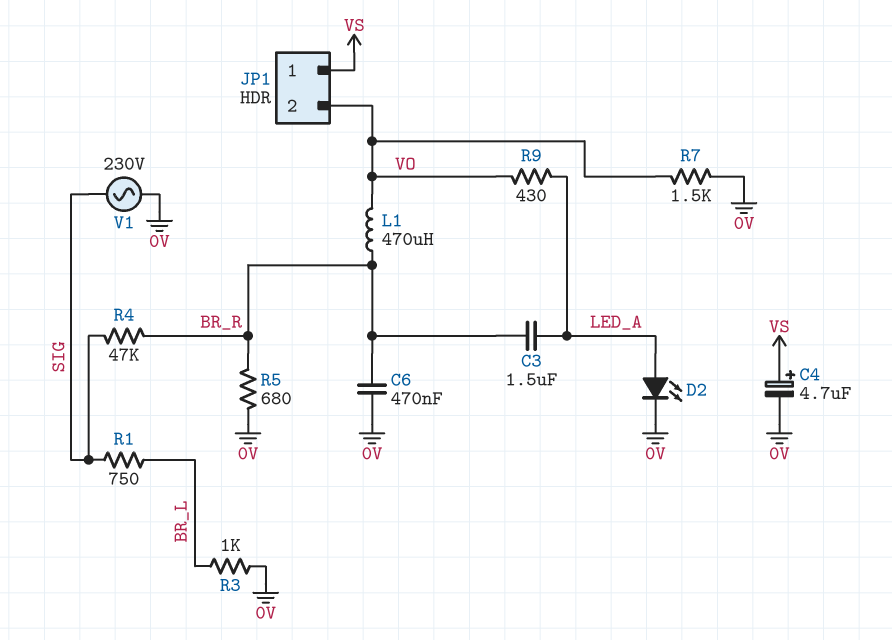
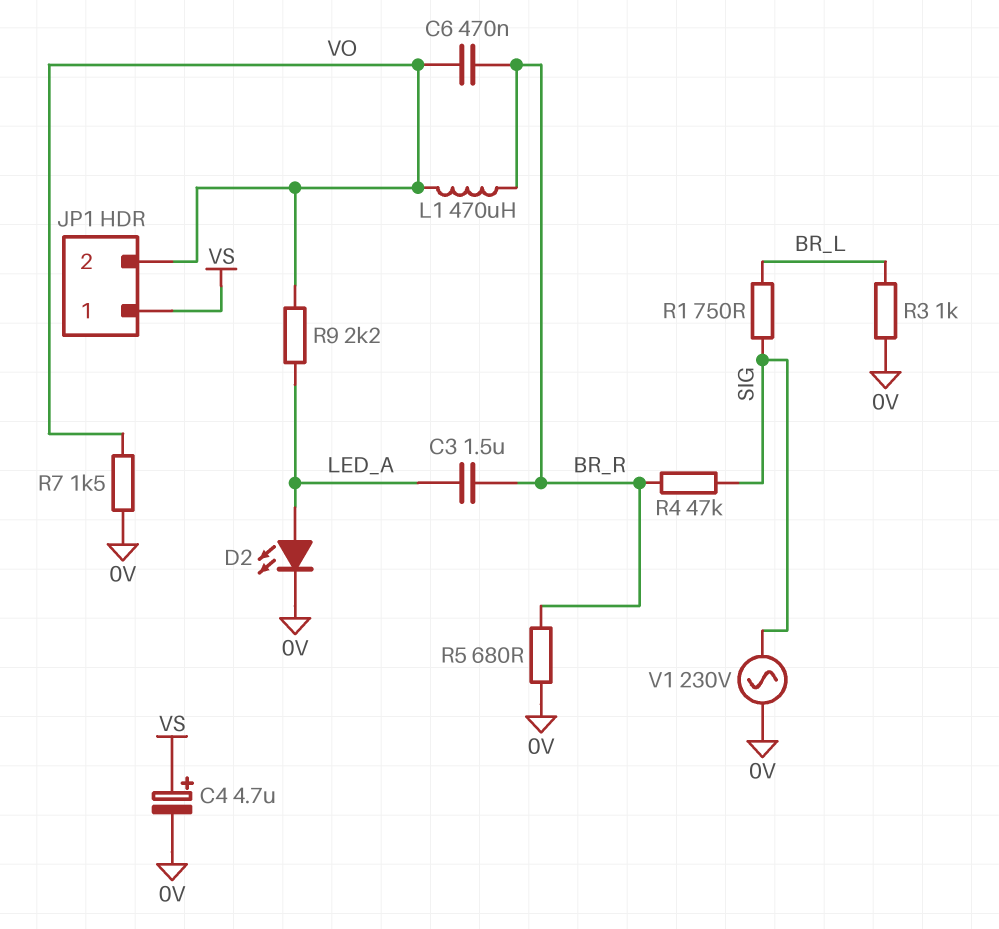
C6: 470nF (0V, BR_R) -> 470nF (BR_R, VO)
R9: 430 (LED_A, VO) -> 2.2k (LED_A, VO)

